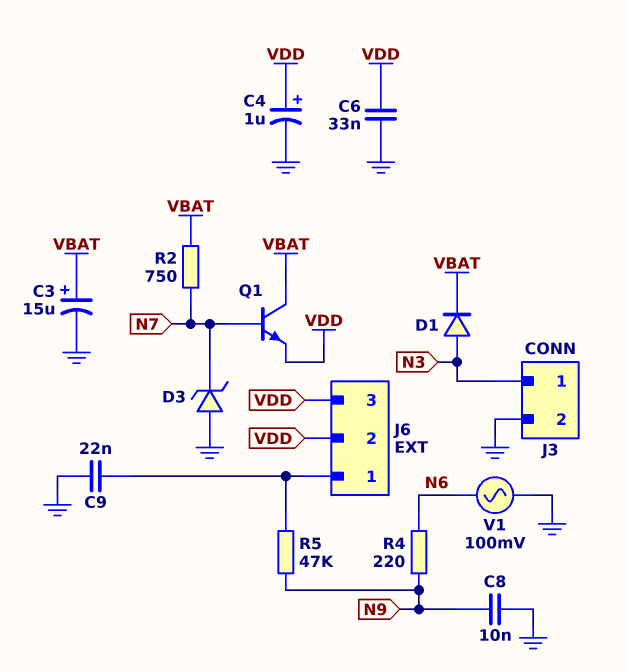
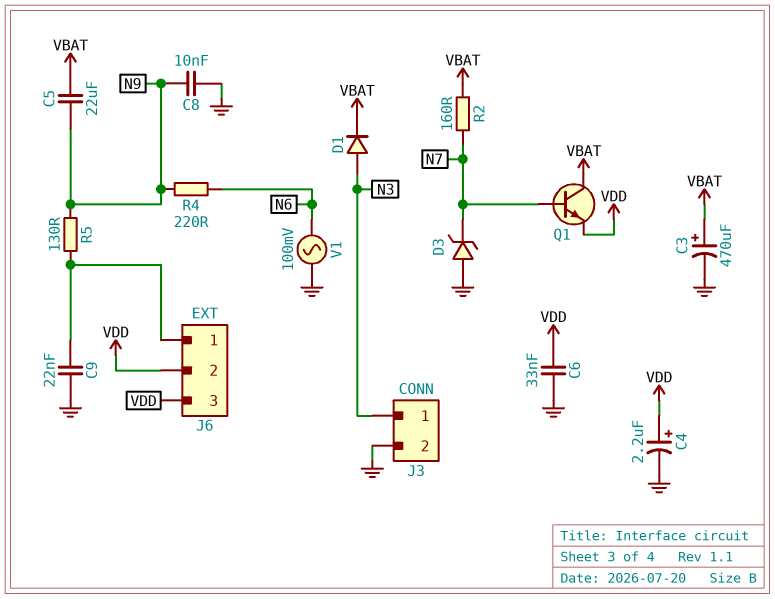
C3: 15uF (plus VBAT, minus GND) -> 470uF (plus VBAT, minus GND)
C4: 1uF (plus VDD, minus GND) -> 2.2uF (plus VDD, minus GND)
C5: none -> 22uF (N9, VBAT)
R2: 750 (N7, VBAT) -> 160 (N7, VBAT)
R5: 47k (J6/1, N9) -> 130 (J6/1, N9)

